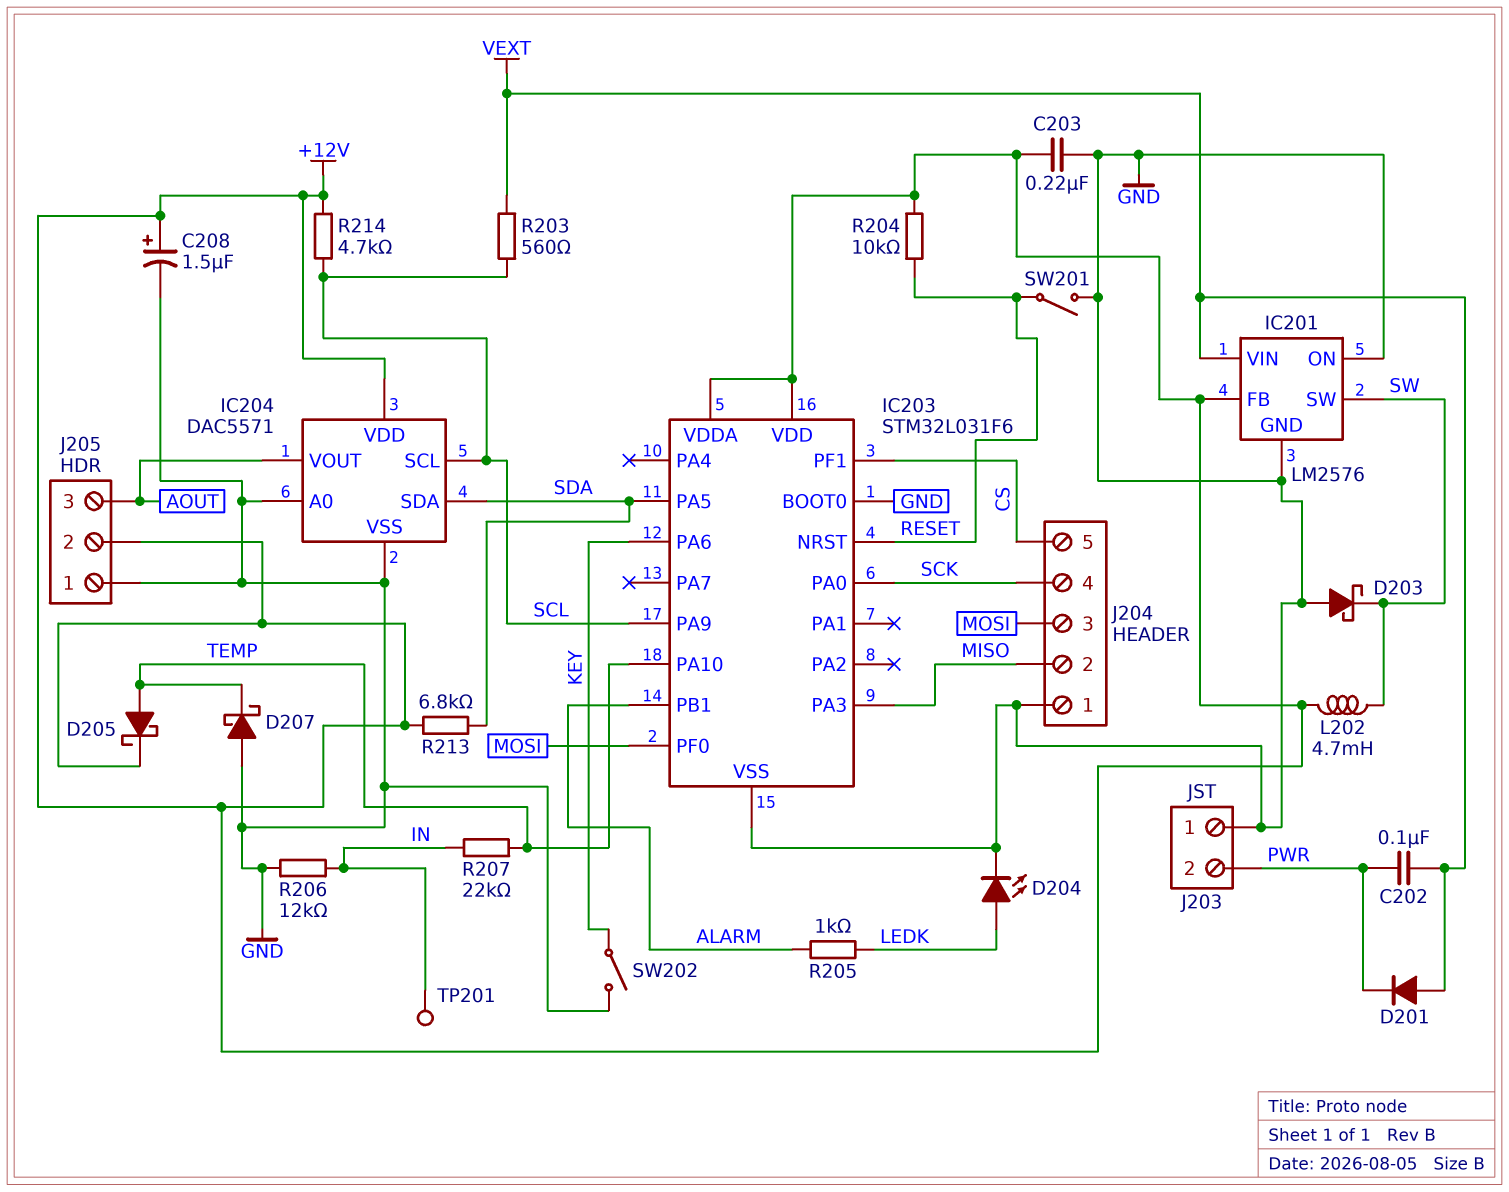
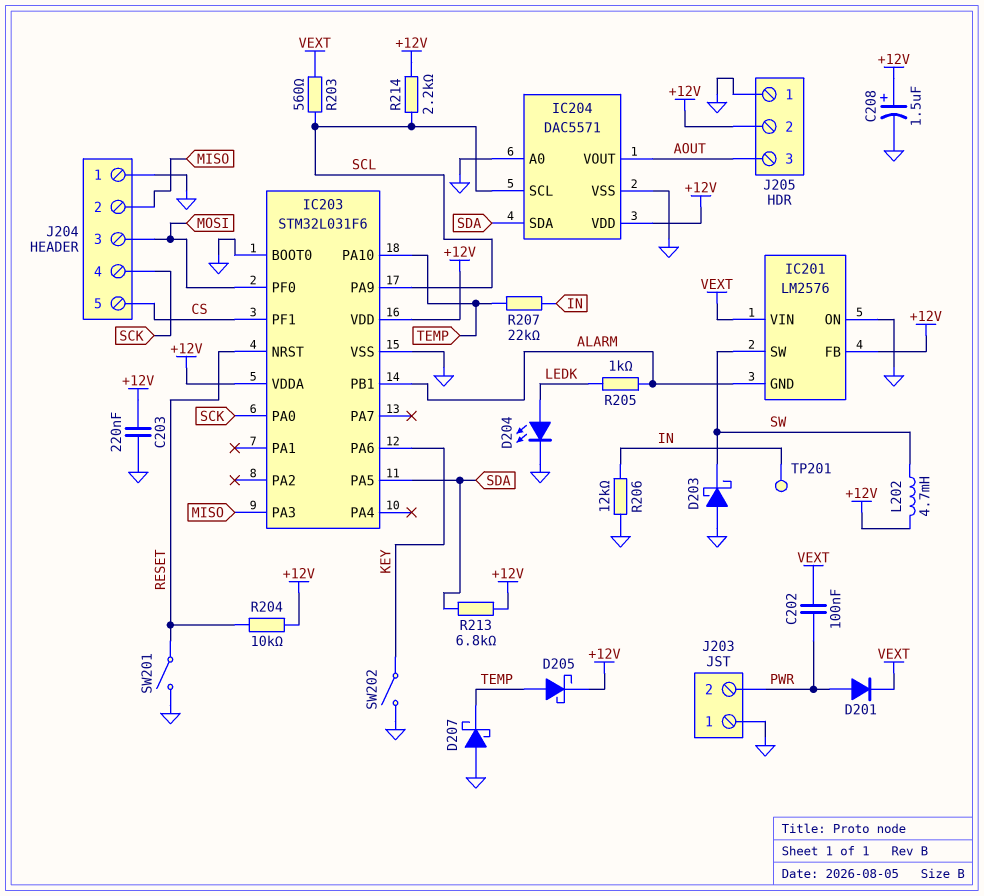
D201: diode (A VEXT, K PWR) -> diode (A PWR, K VEXT)
IC201 pin GND: GND -> ALARM
R214: 4.7k (+12V, SCL) -> 2.2k (+12V, SCL)

